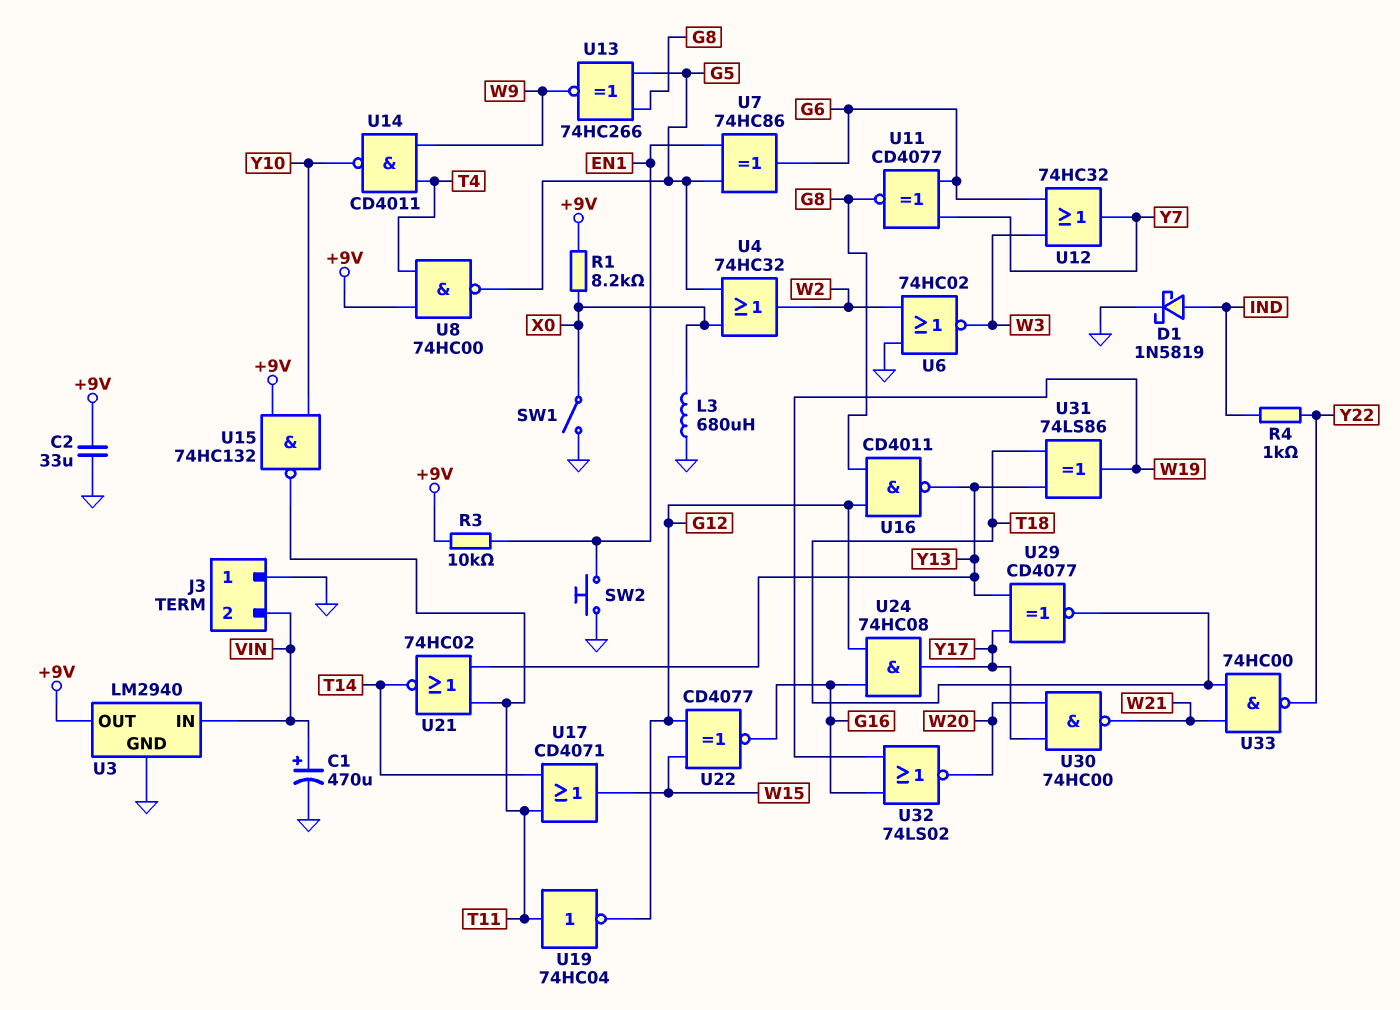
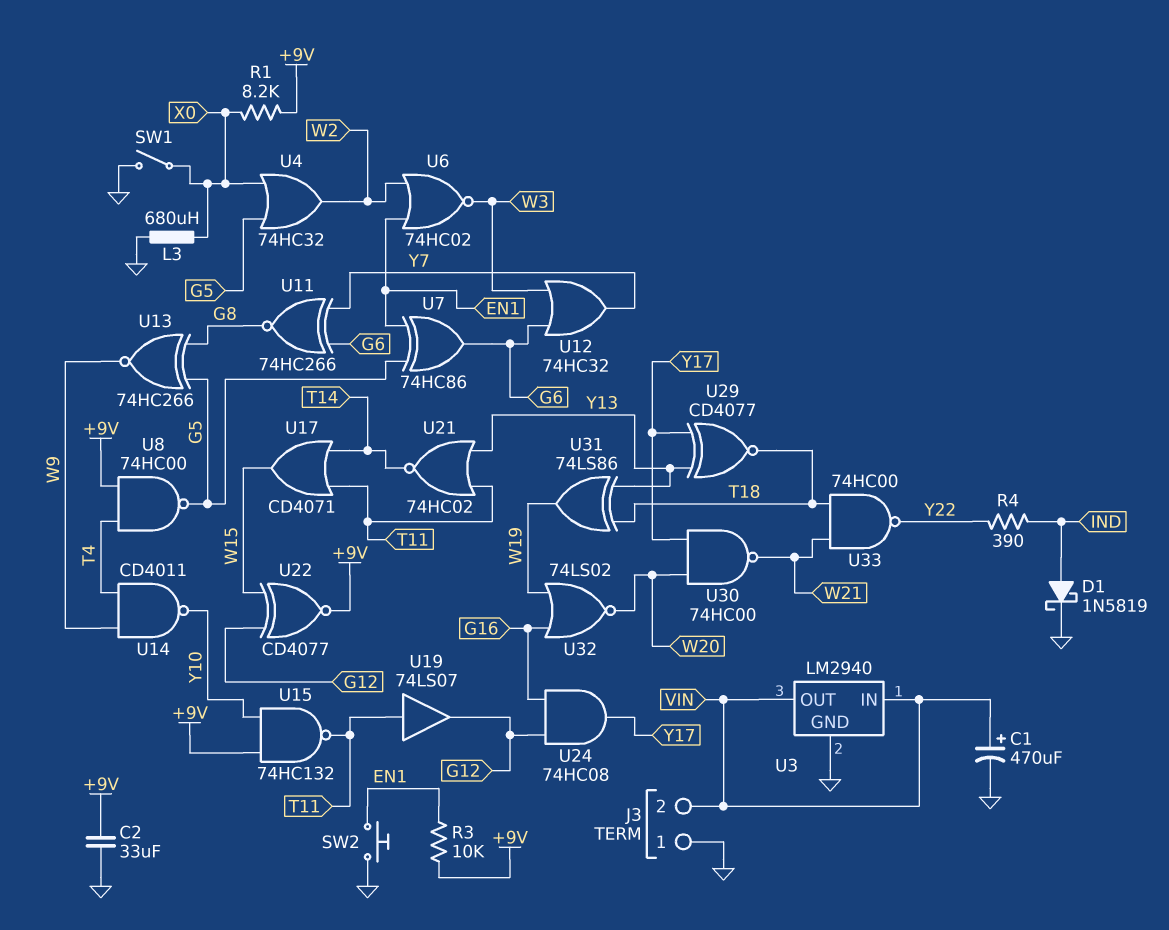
R4: 1k (IND, Y22) -> 390 (IND, Y22)
U3 pin OUT: +9V -> VIN
U6: NOR 74HC02 (in GND, in W2, out W3) -> NOR 74HC02 (in EN1, in W2, out W3)
U11: XNOR CD4077 (in G6, in Y7, out G8) -> XNOR 74HC266 (in G6, in Y7, out G8)
U16: NAND CD4011 (in G8, in G12, out Y13) -> none
U19: NOT 74HC04 (in T11, out G12) -> buffer 74LS07 (in T11, out G12)
U22: XNOR CD4077 (in G12, in W15, out G16) -> XNOR CD4077 (in G12, in W15, out +9V)

